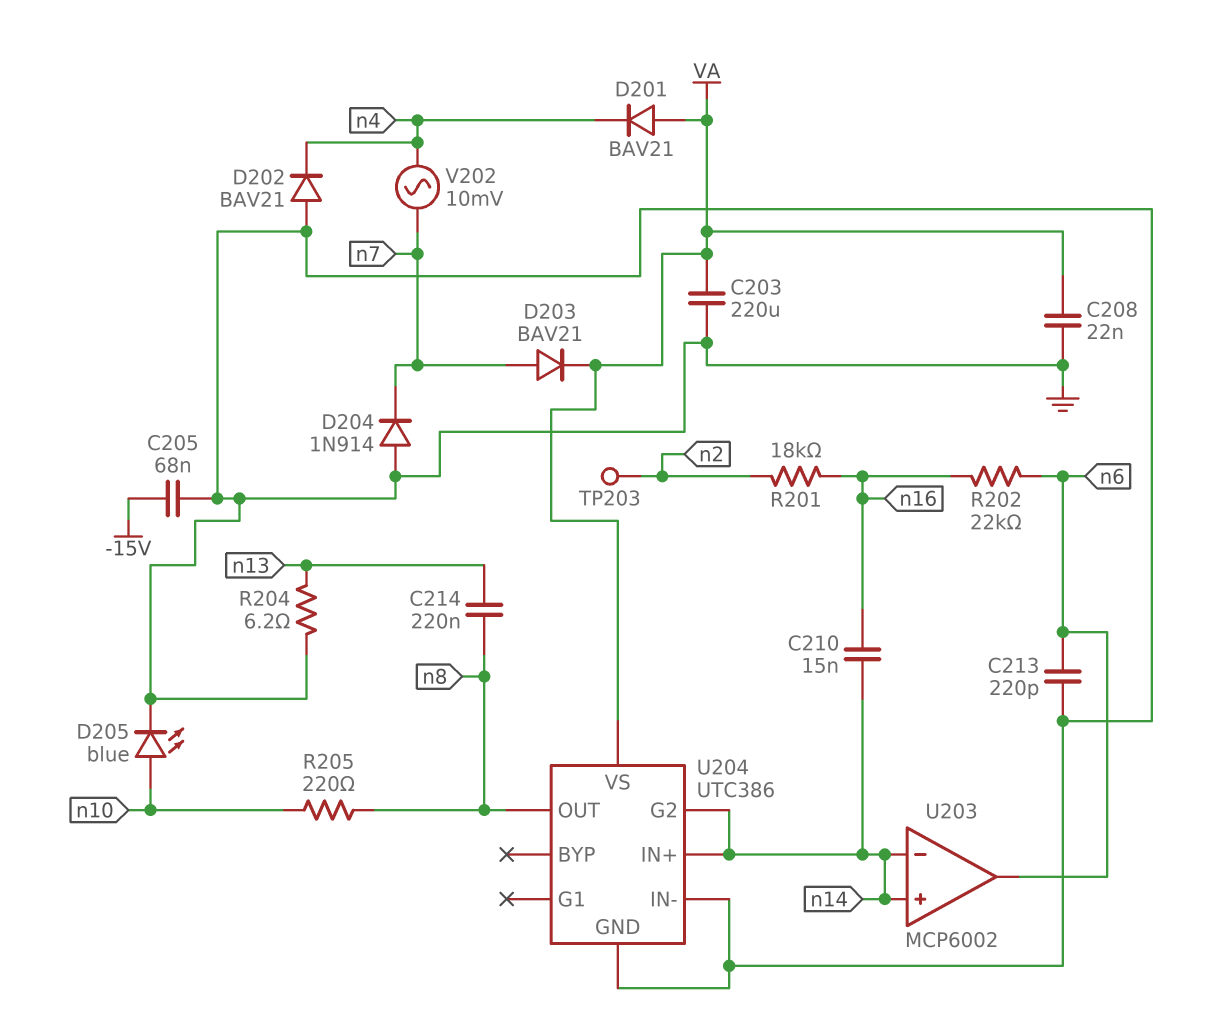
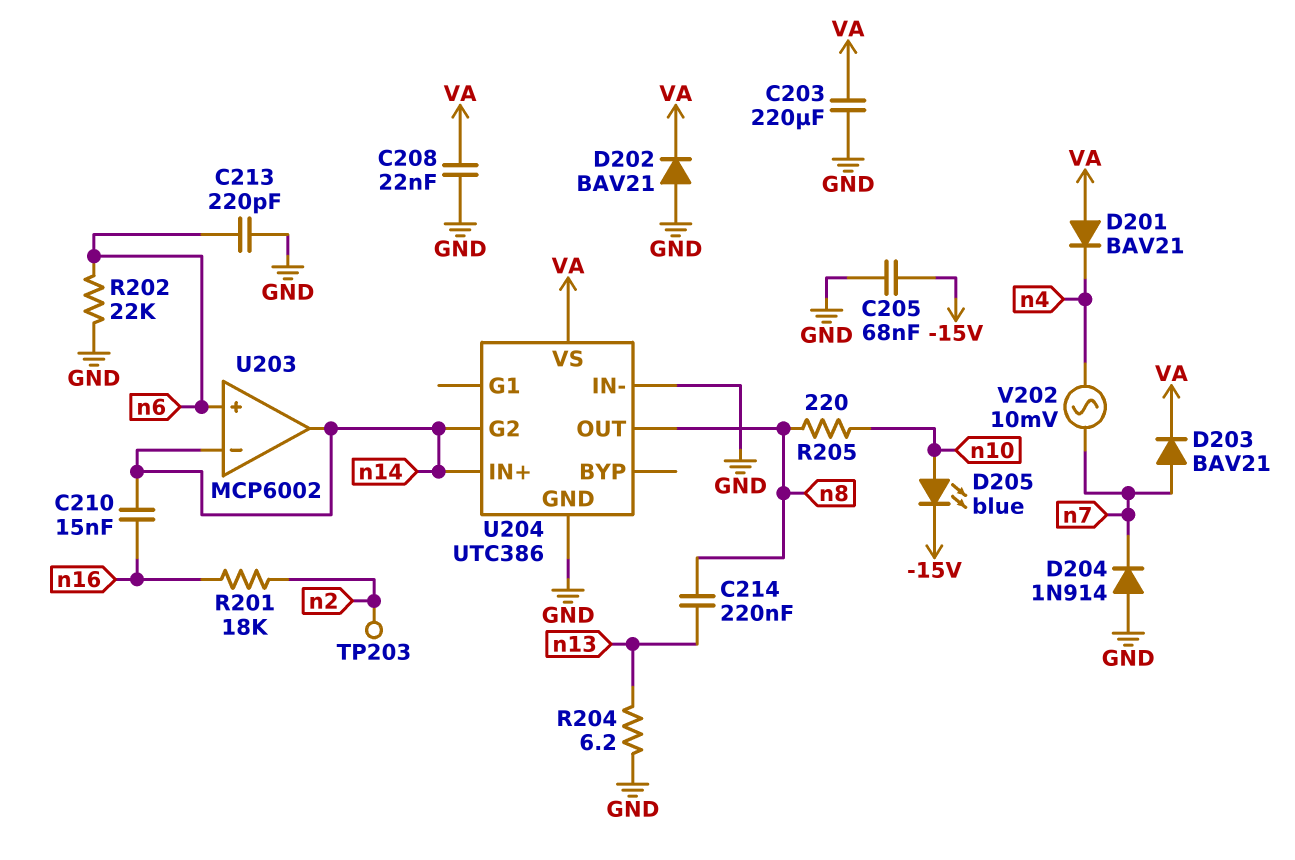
D202: diode BAV21 (A GND, K n4) -> diode BAV21 (A GND, K VA)
D205: LED blue (A n10, K GND) -> LED blue (A n10, K -15V)
R202: 22k (n6, n16) -> 22k (GND, n6)
U203 pin in+: n14 -> n6
U203 pin out: n6 -> n14

